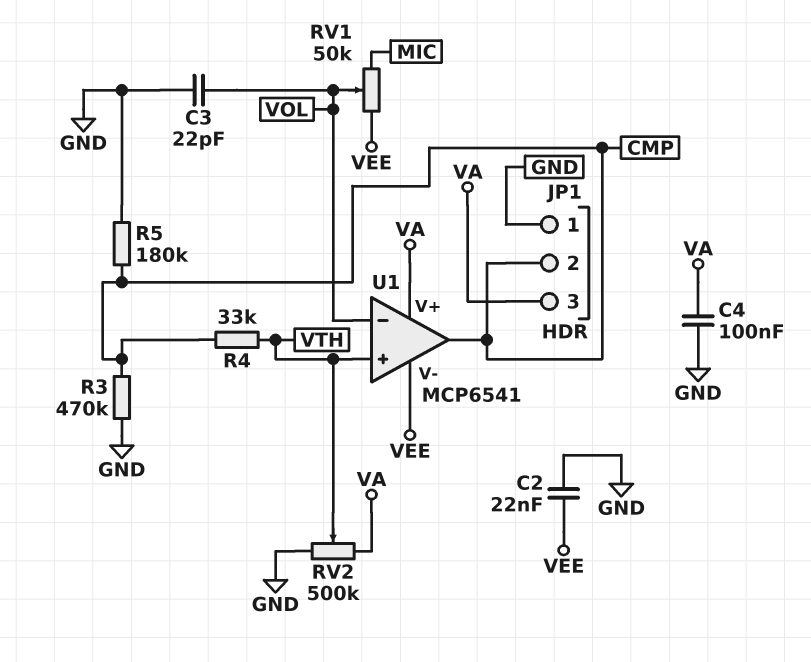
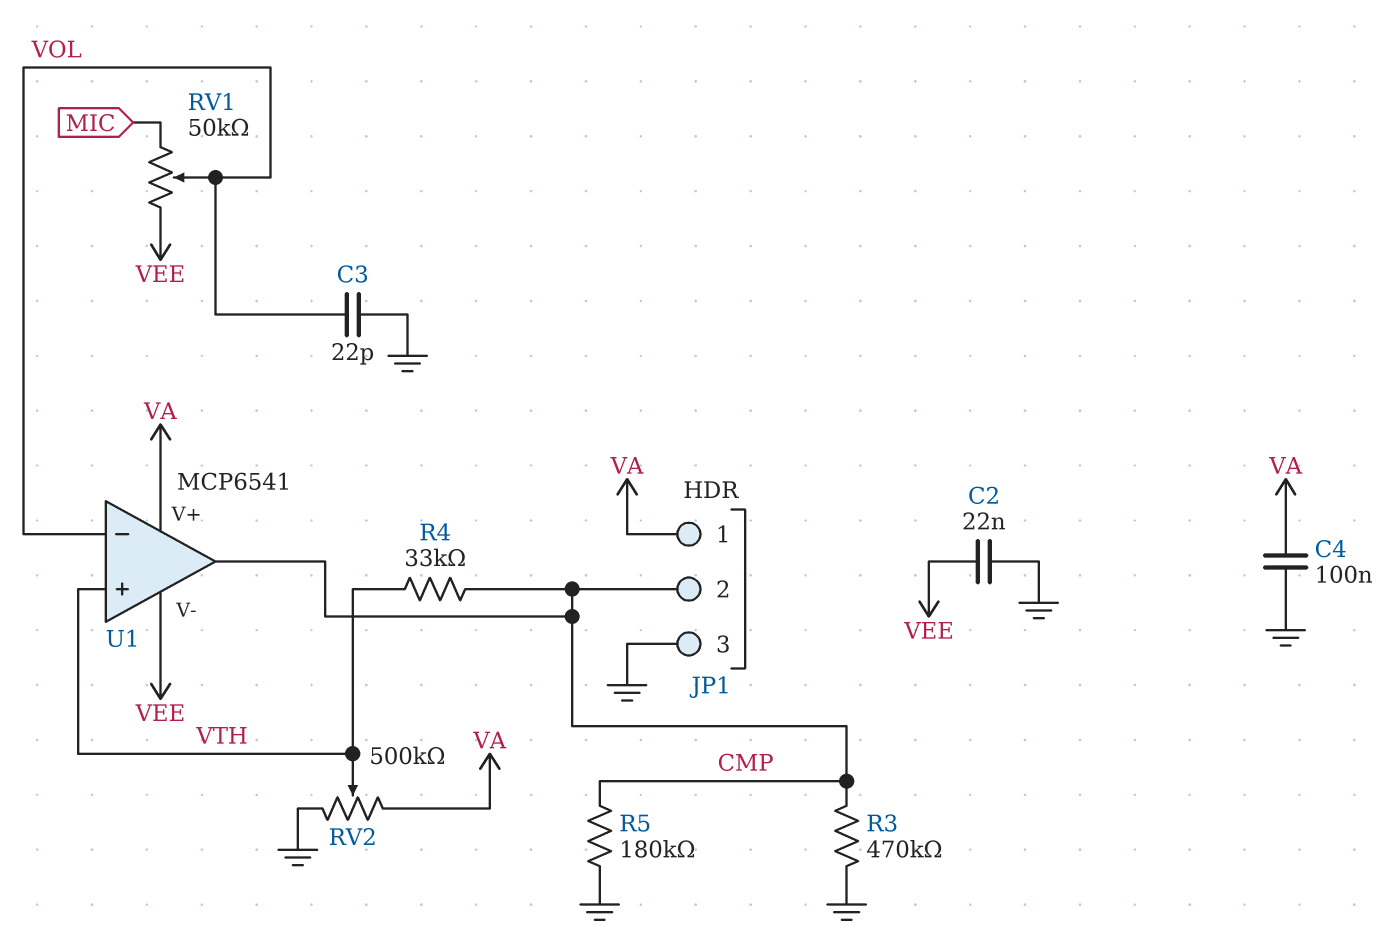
JP1 pin 1: GND -> VA
JP1 pin 3: VA -> GND

